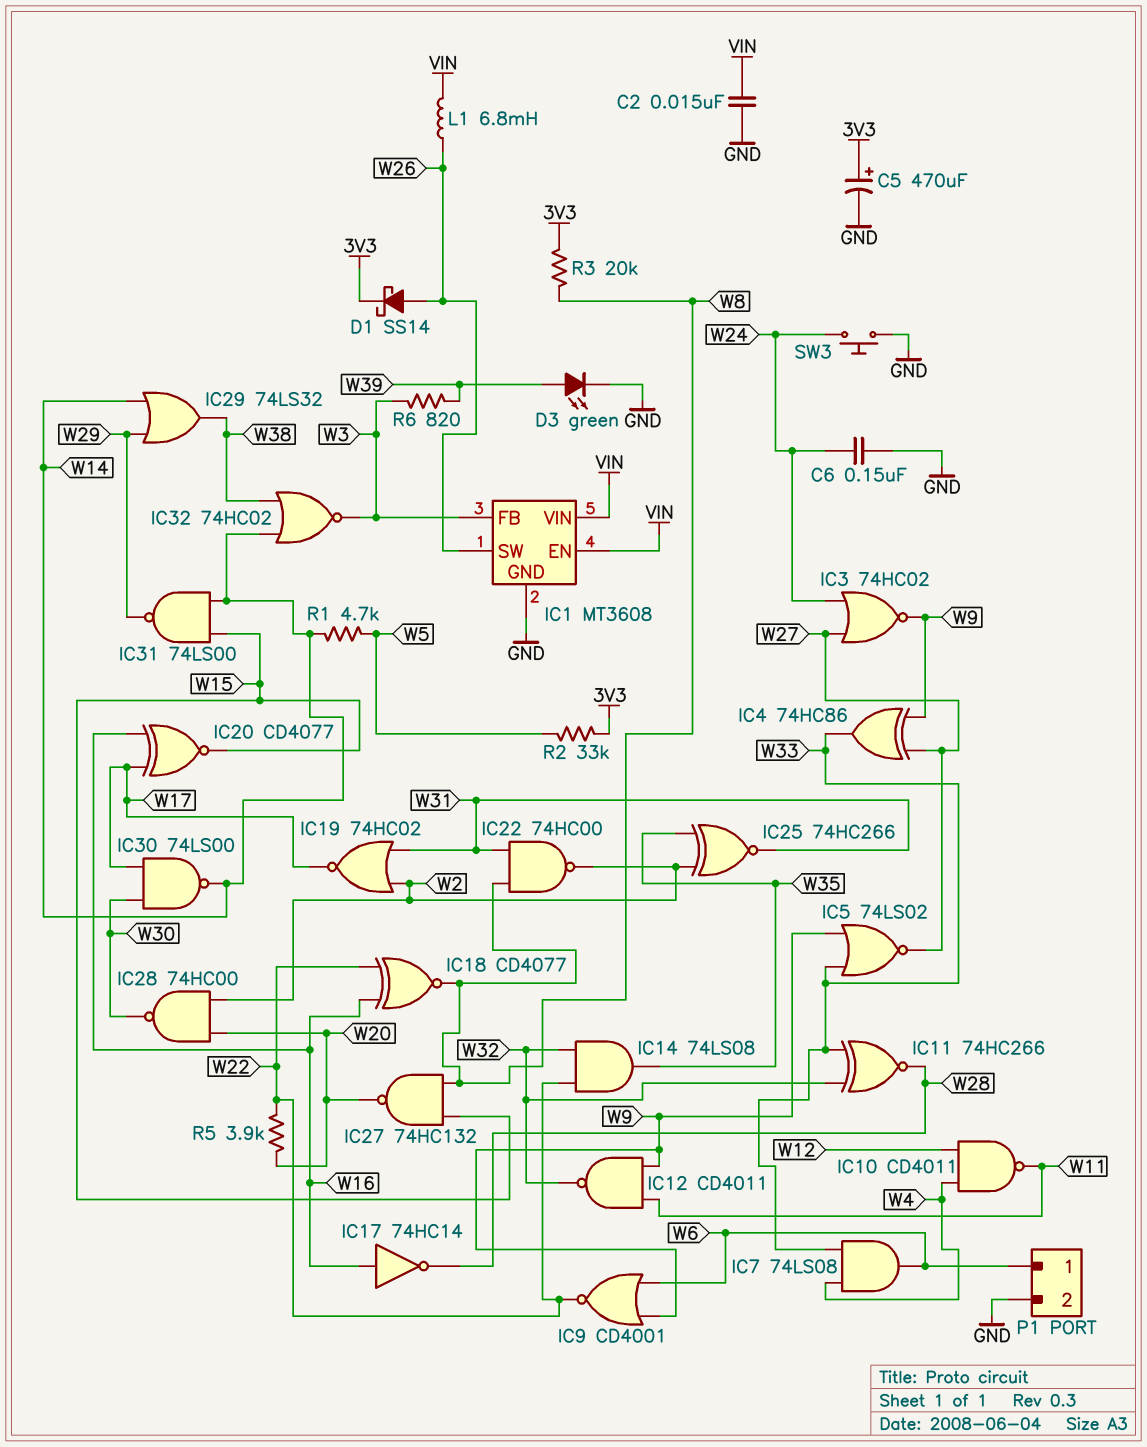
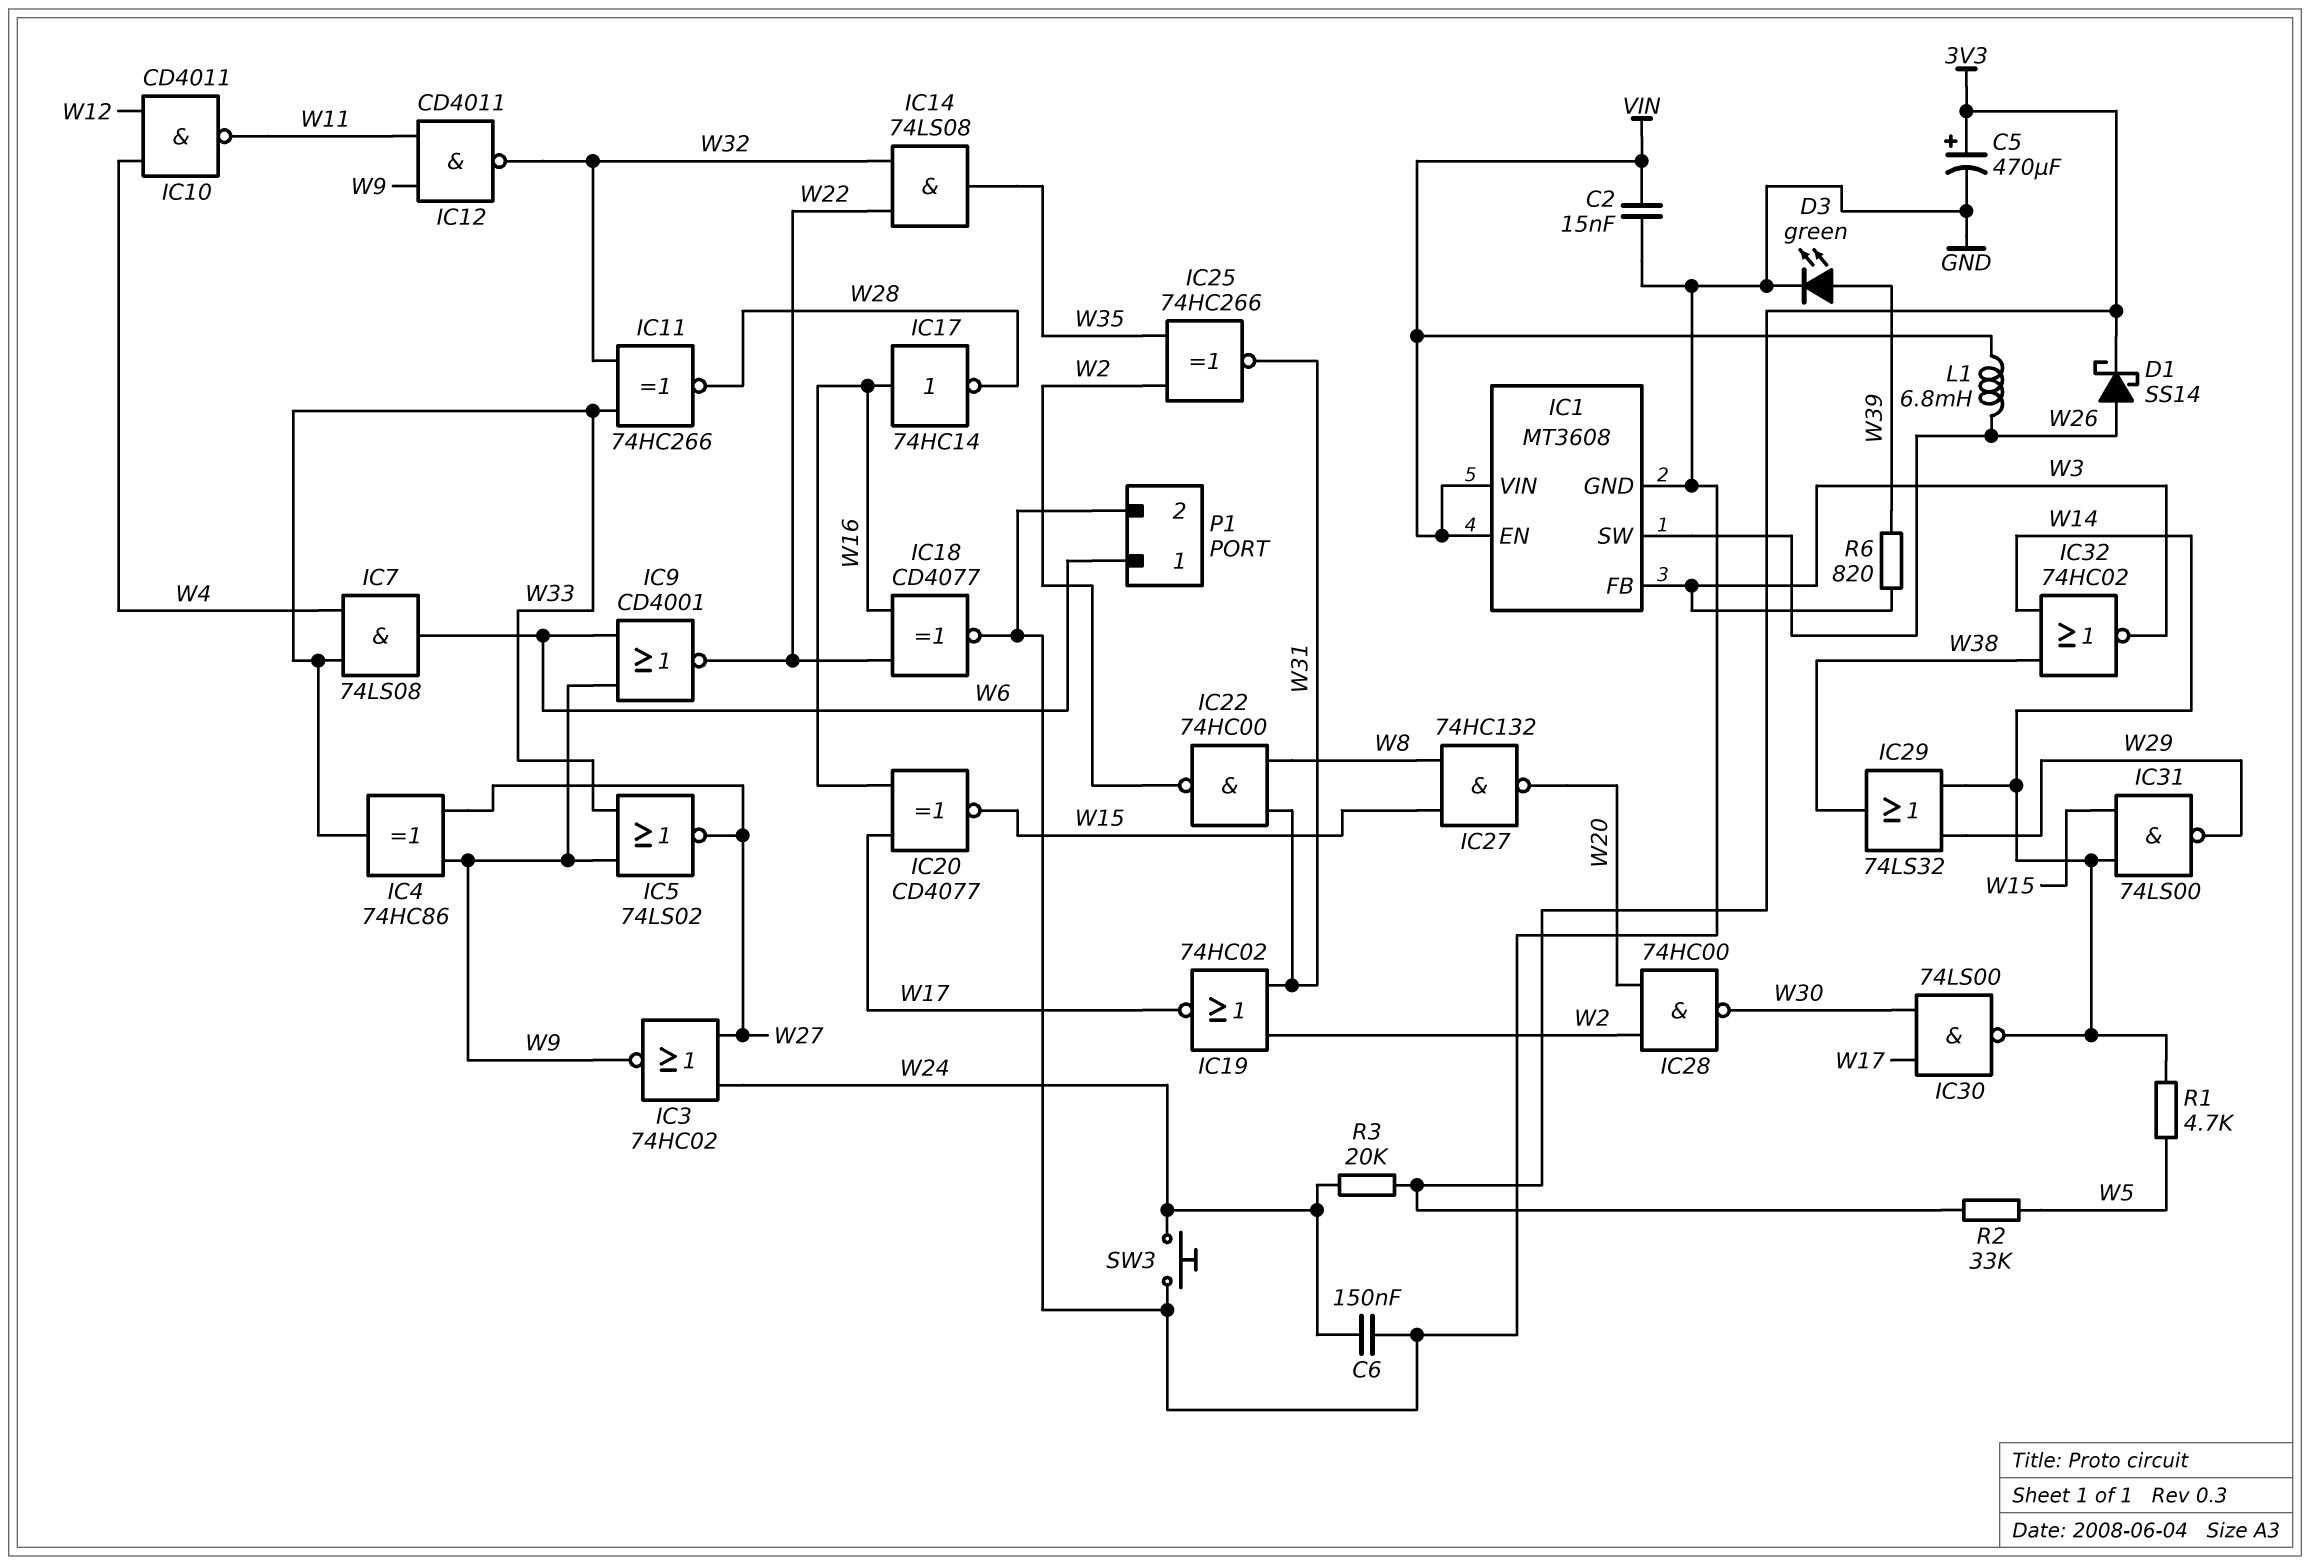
IC18: XNOR CD4077 (in W16, in W22, out W8) -> XNOR CD4077 (in W16, in W22, out GND)
R3: 20k (3V3, W8) -> 20k (3V3, W24)
R5: 3.9k (W20, W22) -> none

